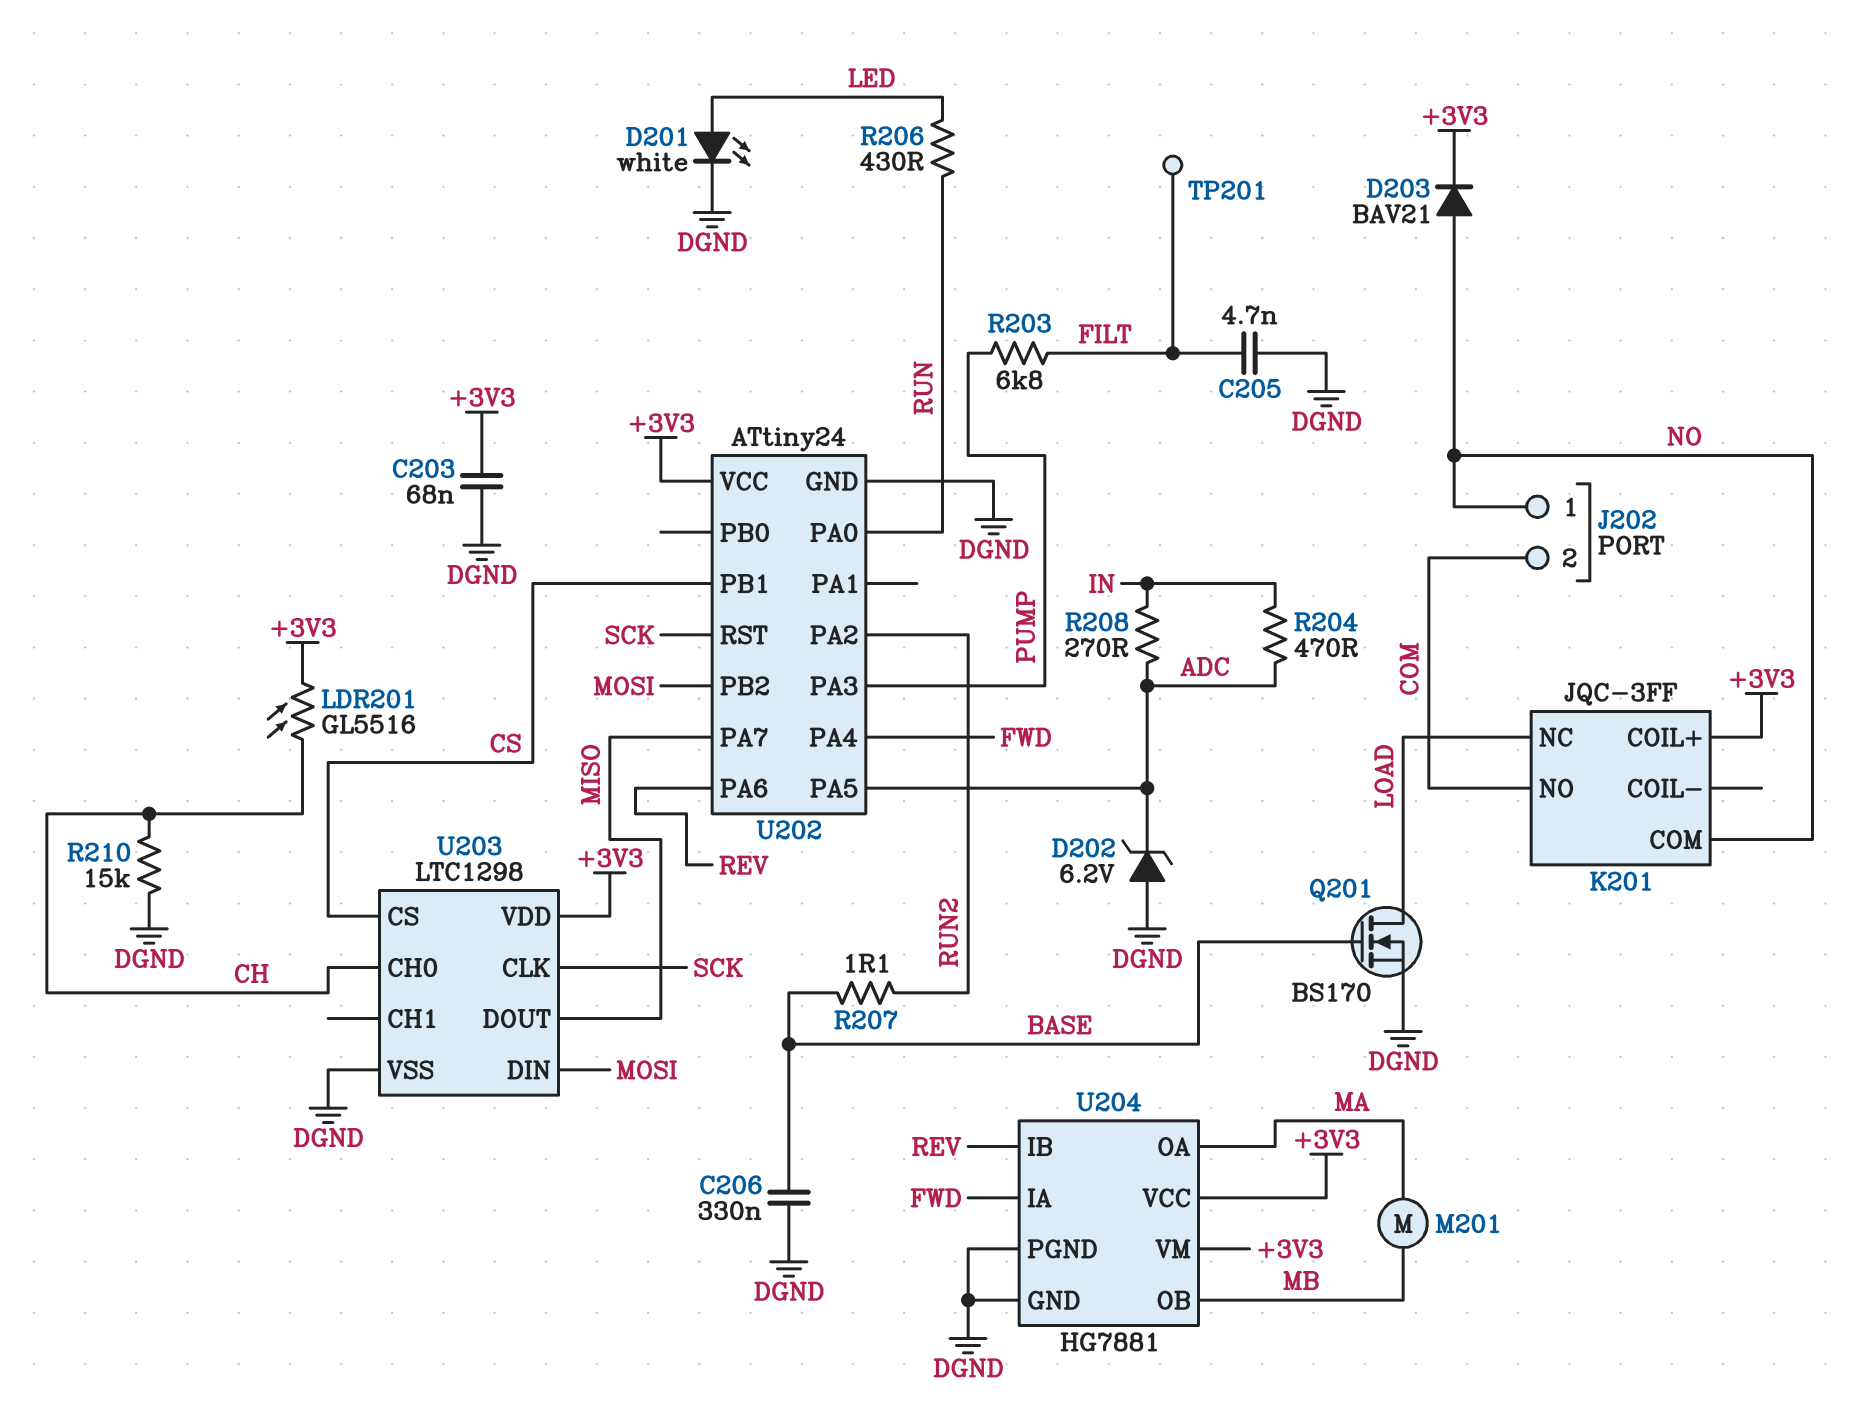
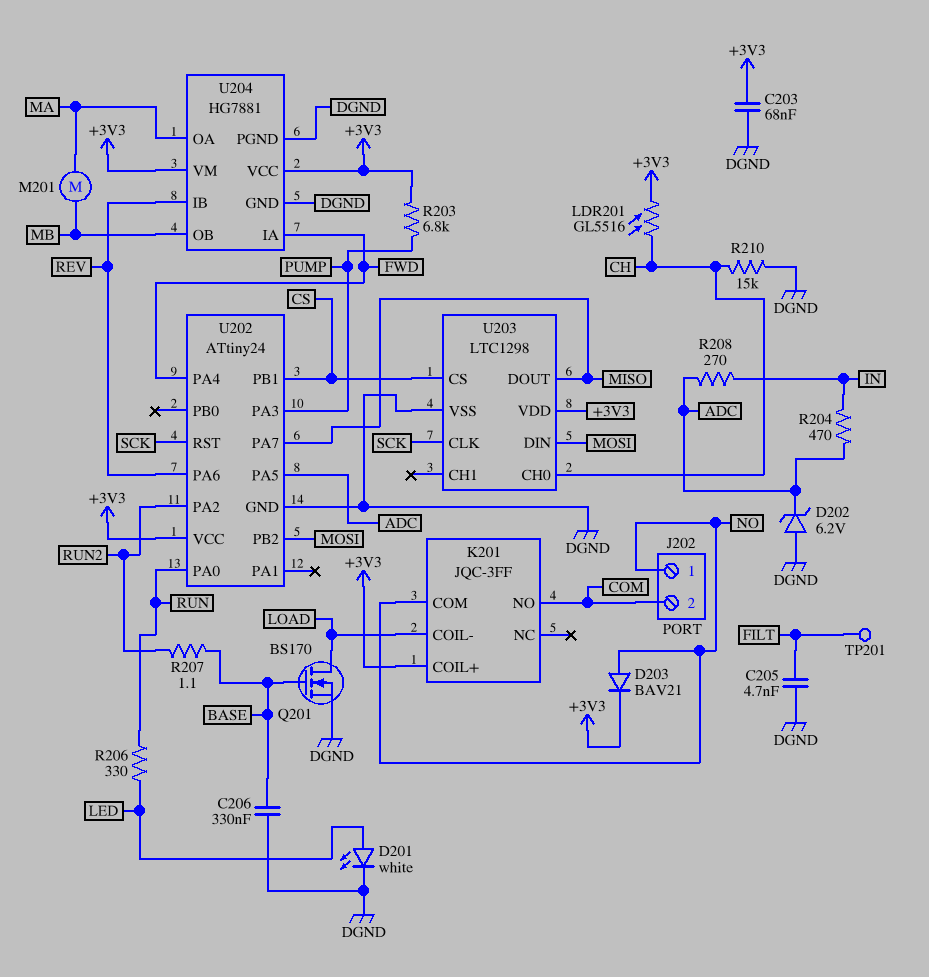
K201 pin COIL-: none -> LOAD
K201 pin NC: LOAD -> none
R203: 6.8k (FILT, PUMP) -> 6.8k (+3V3, PUMP)
R206: 430 (LED, RUN) -> 330 (LED, RUN)

